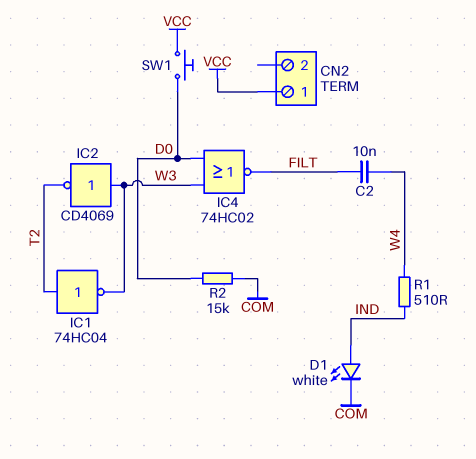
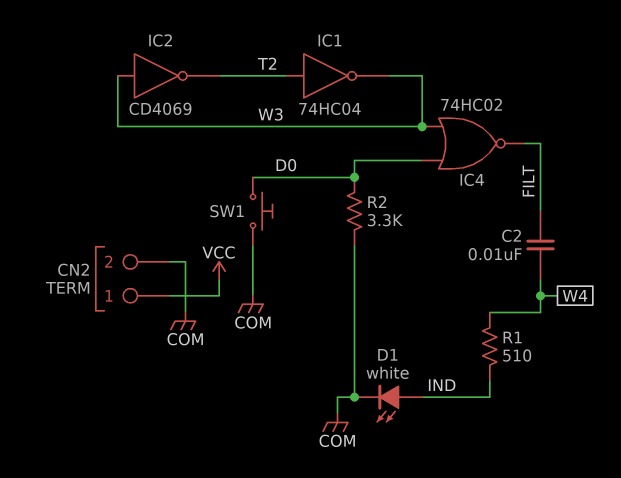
CN2 pin 2: none -> COM
R2: 15k (COM, D0) -> 3.3k (COM, D0)
SW1: button (D0, VCC) -> button (COM, D0)

